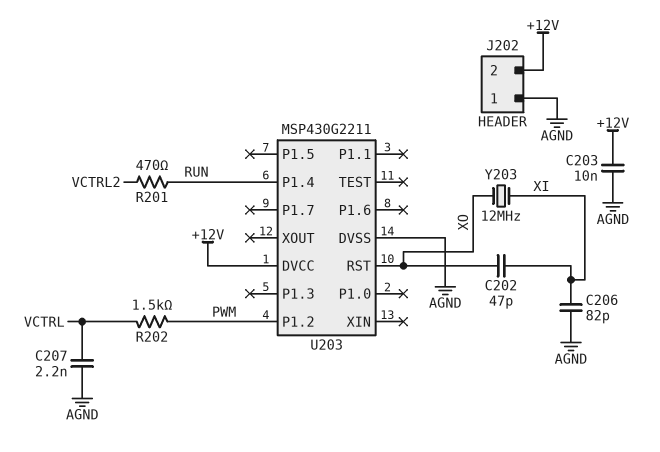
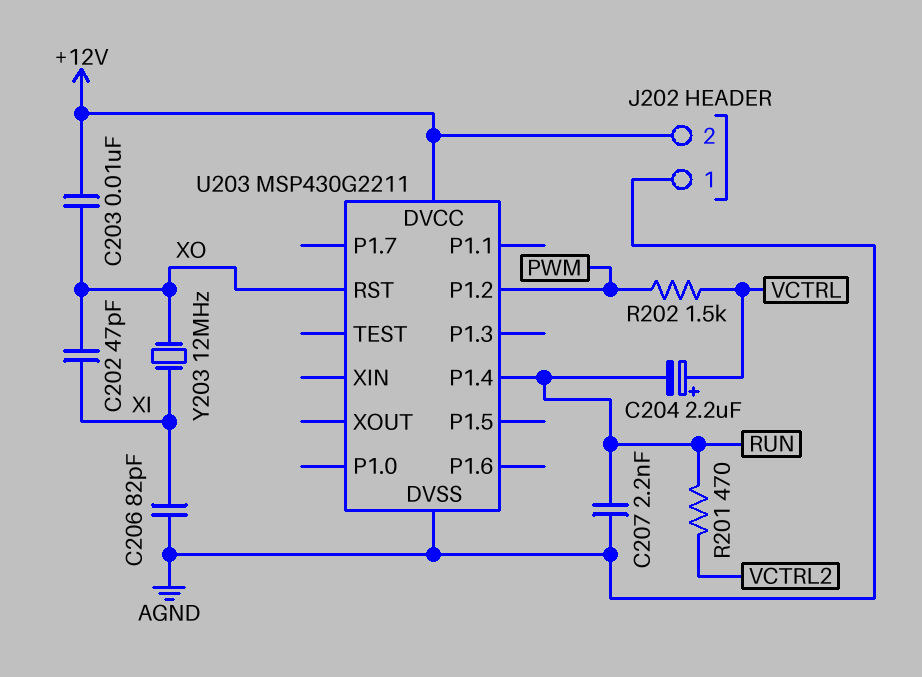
C203: 10nF (+12V, AGND) -> 10nF (+12V, XO)
C204: none -> 2.2uF (plus VCTRL, minus RUN)
C207: 2.2nF (AGND, VCTRL) -> 2.2nF (AGND, RUN)

